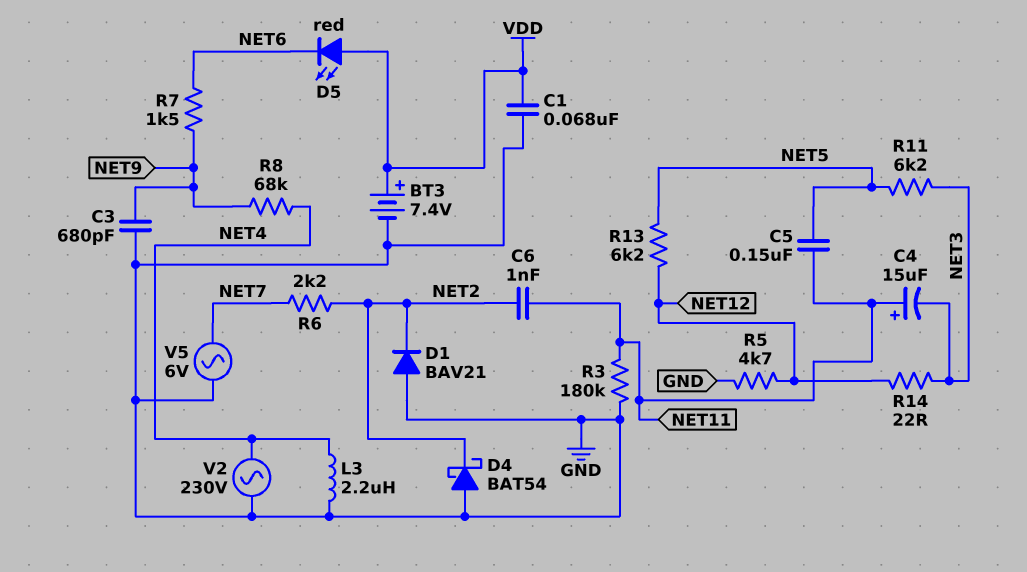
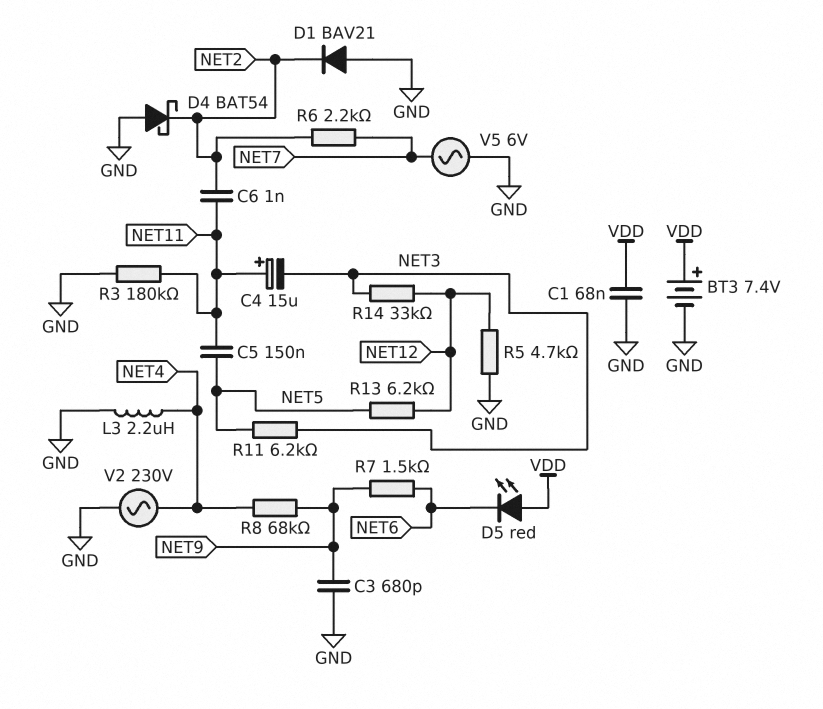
R14: 22 (NET3, NET12) -> 33k (NET3, NET12)

